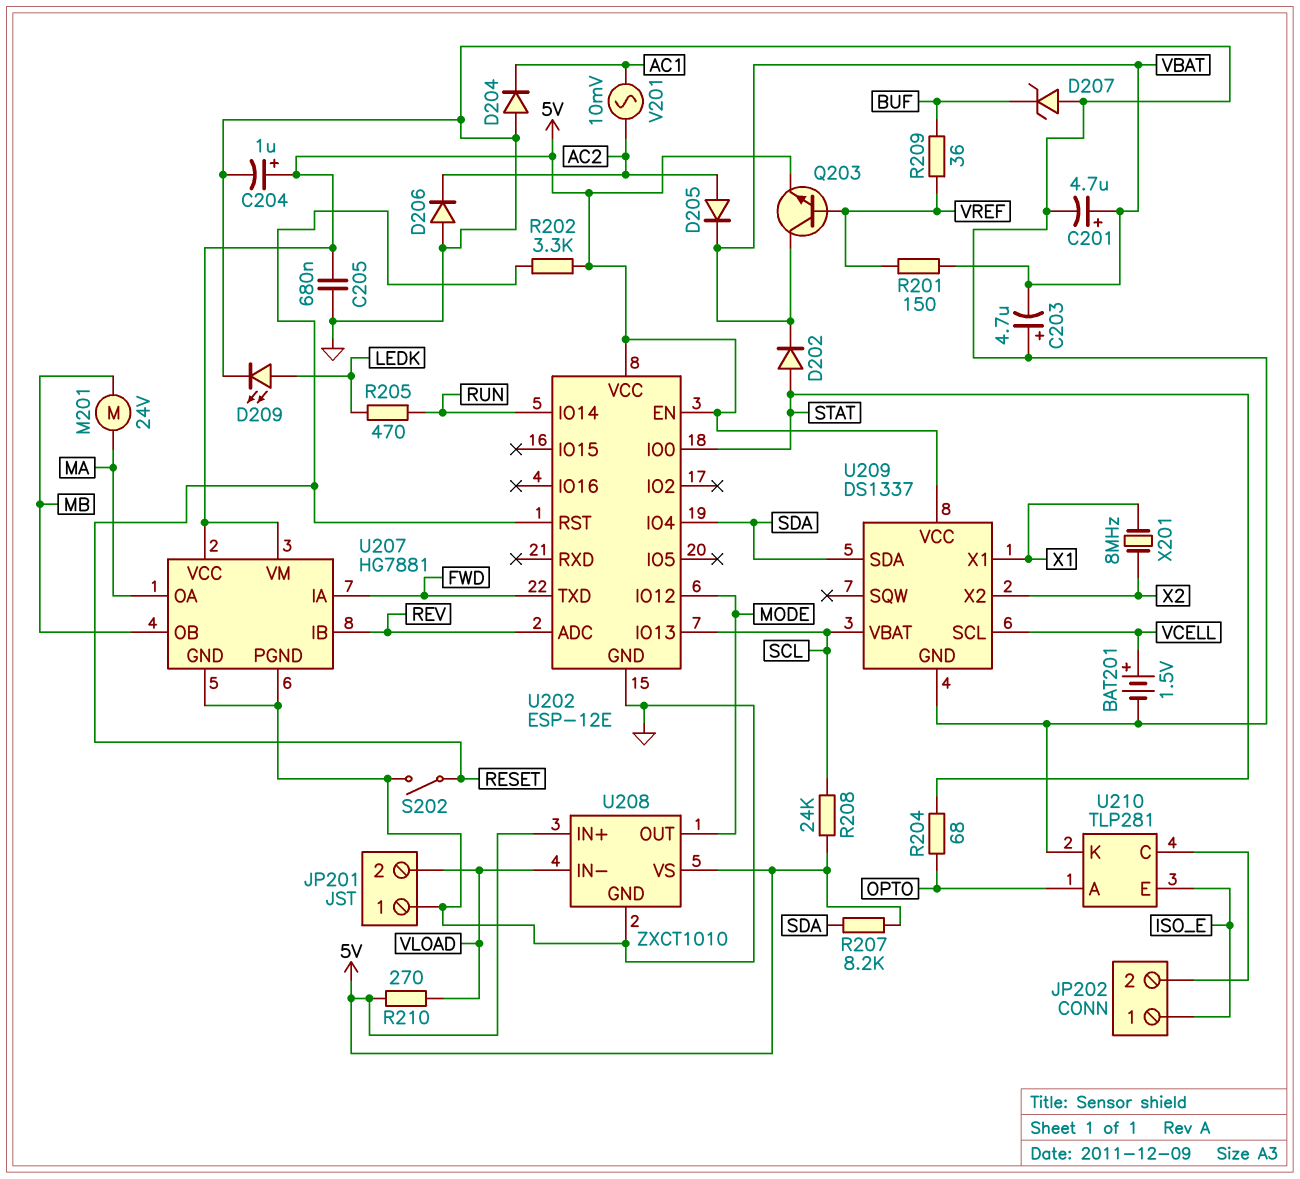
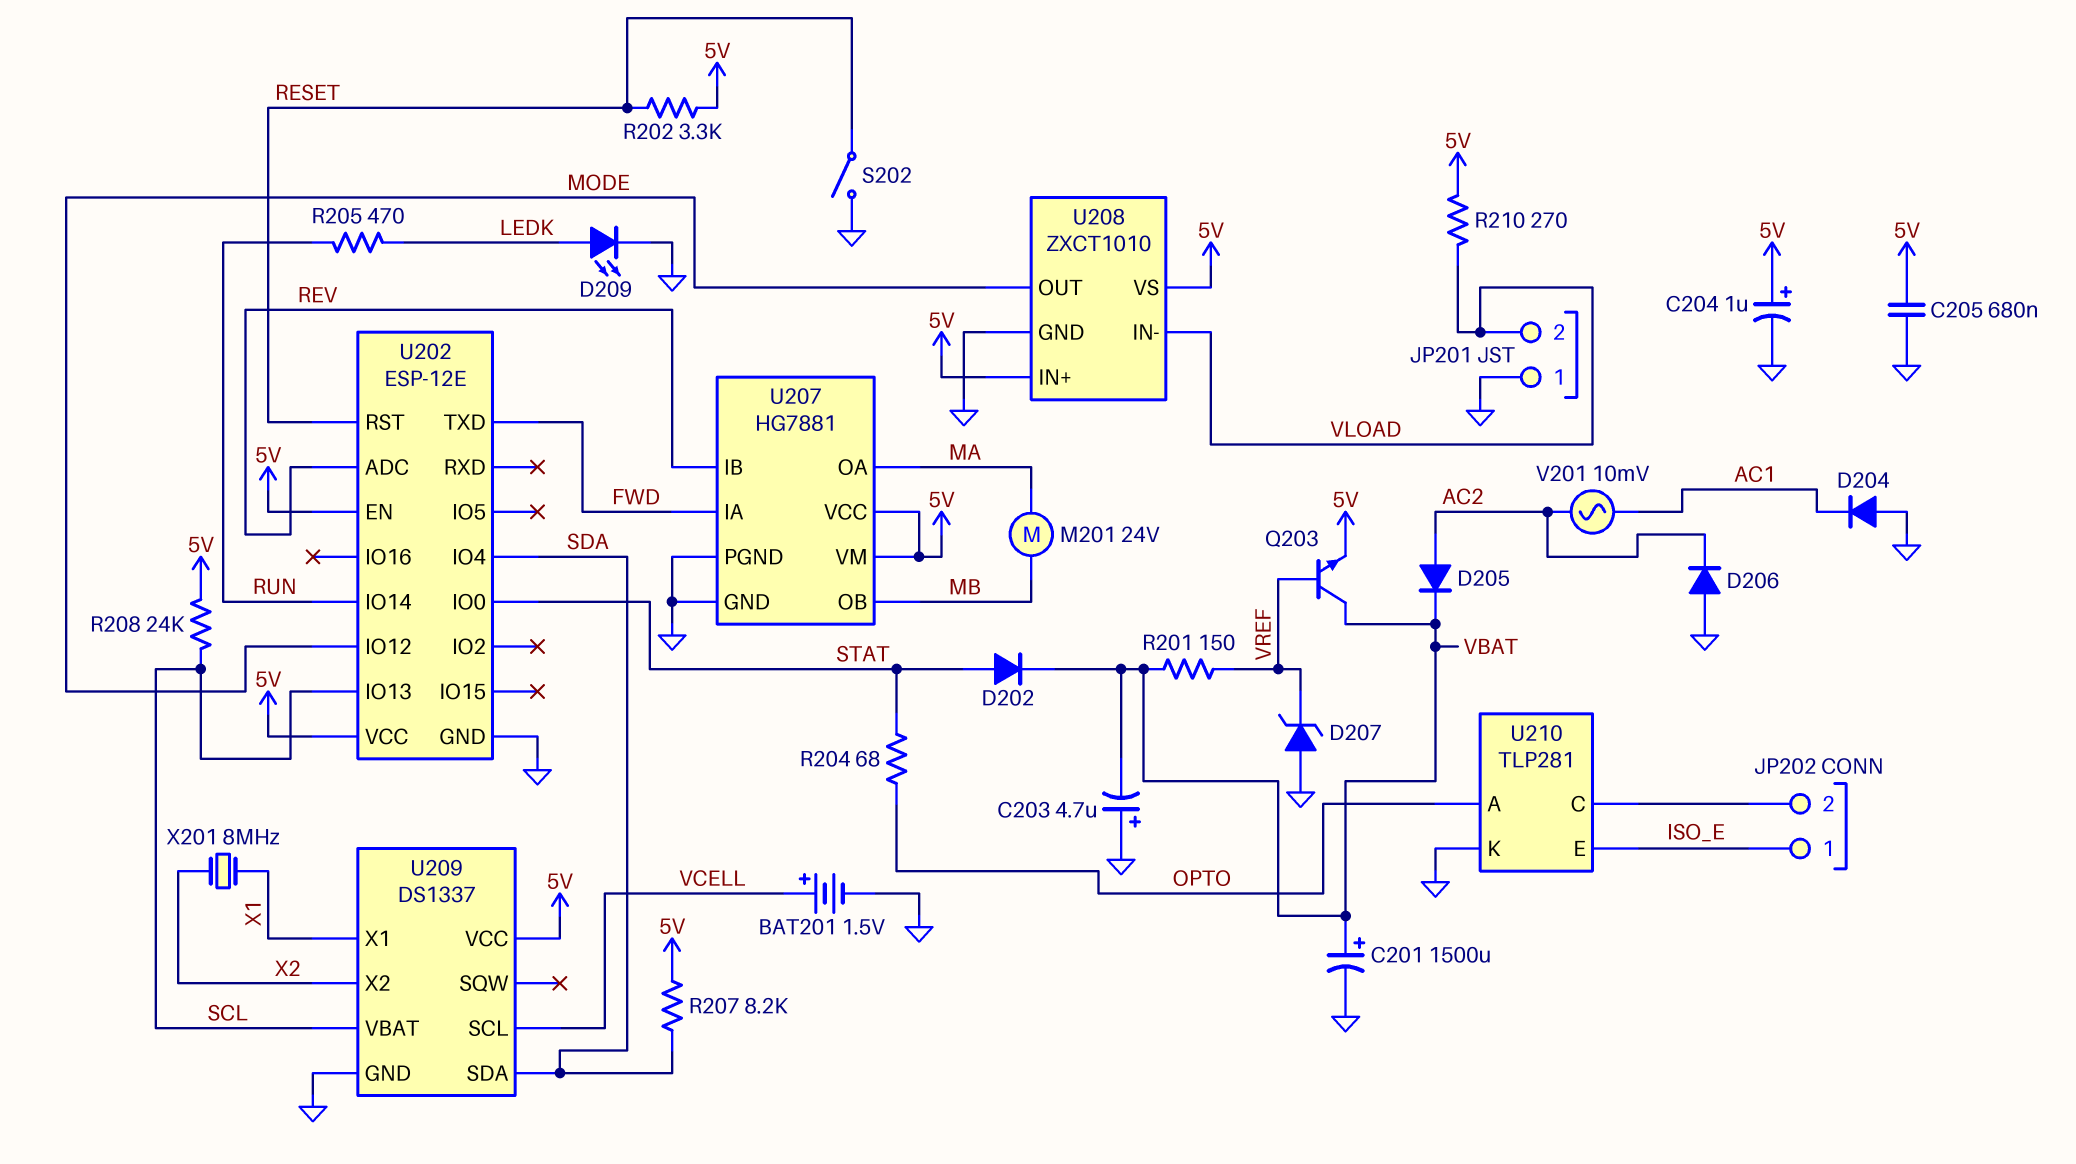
C201: 4.7uF (plus VBAT, minus GND) -> 1500uF (plus VBAT, minus GND)
D207: zener (A GND, K BUF) -> zener (A GND, K VREF)
R209: 36 (BUF, VREF) -> none

